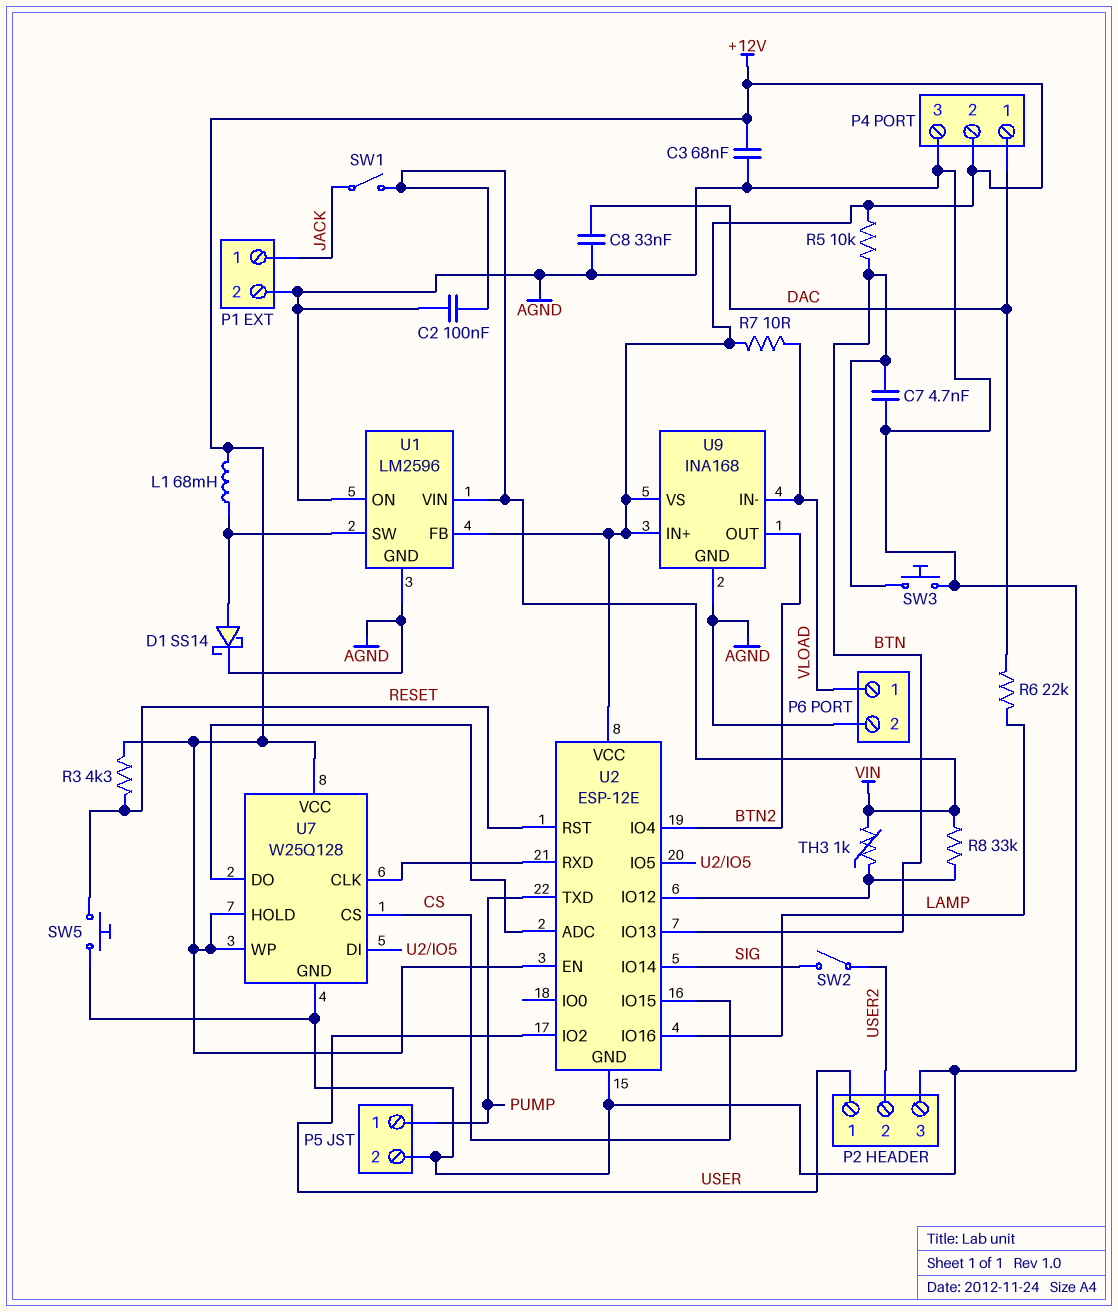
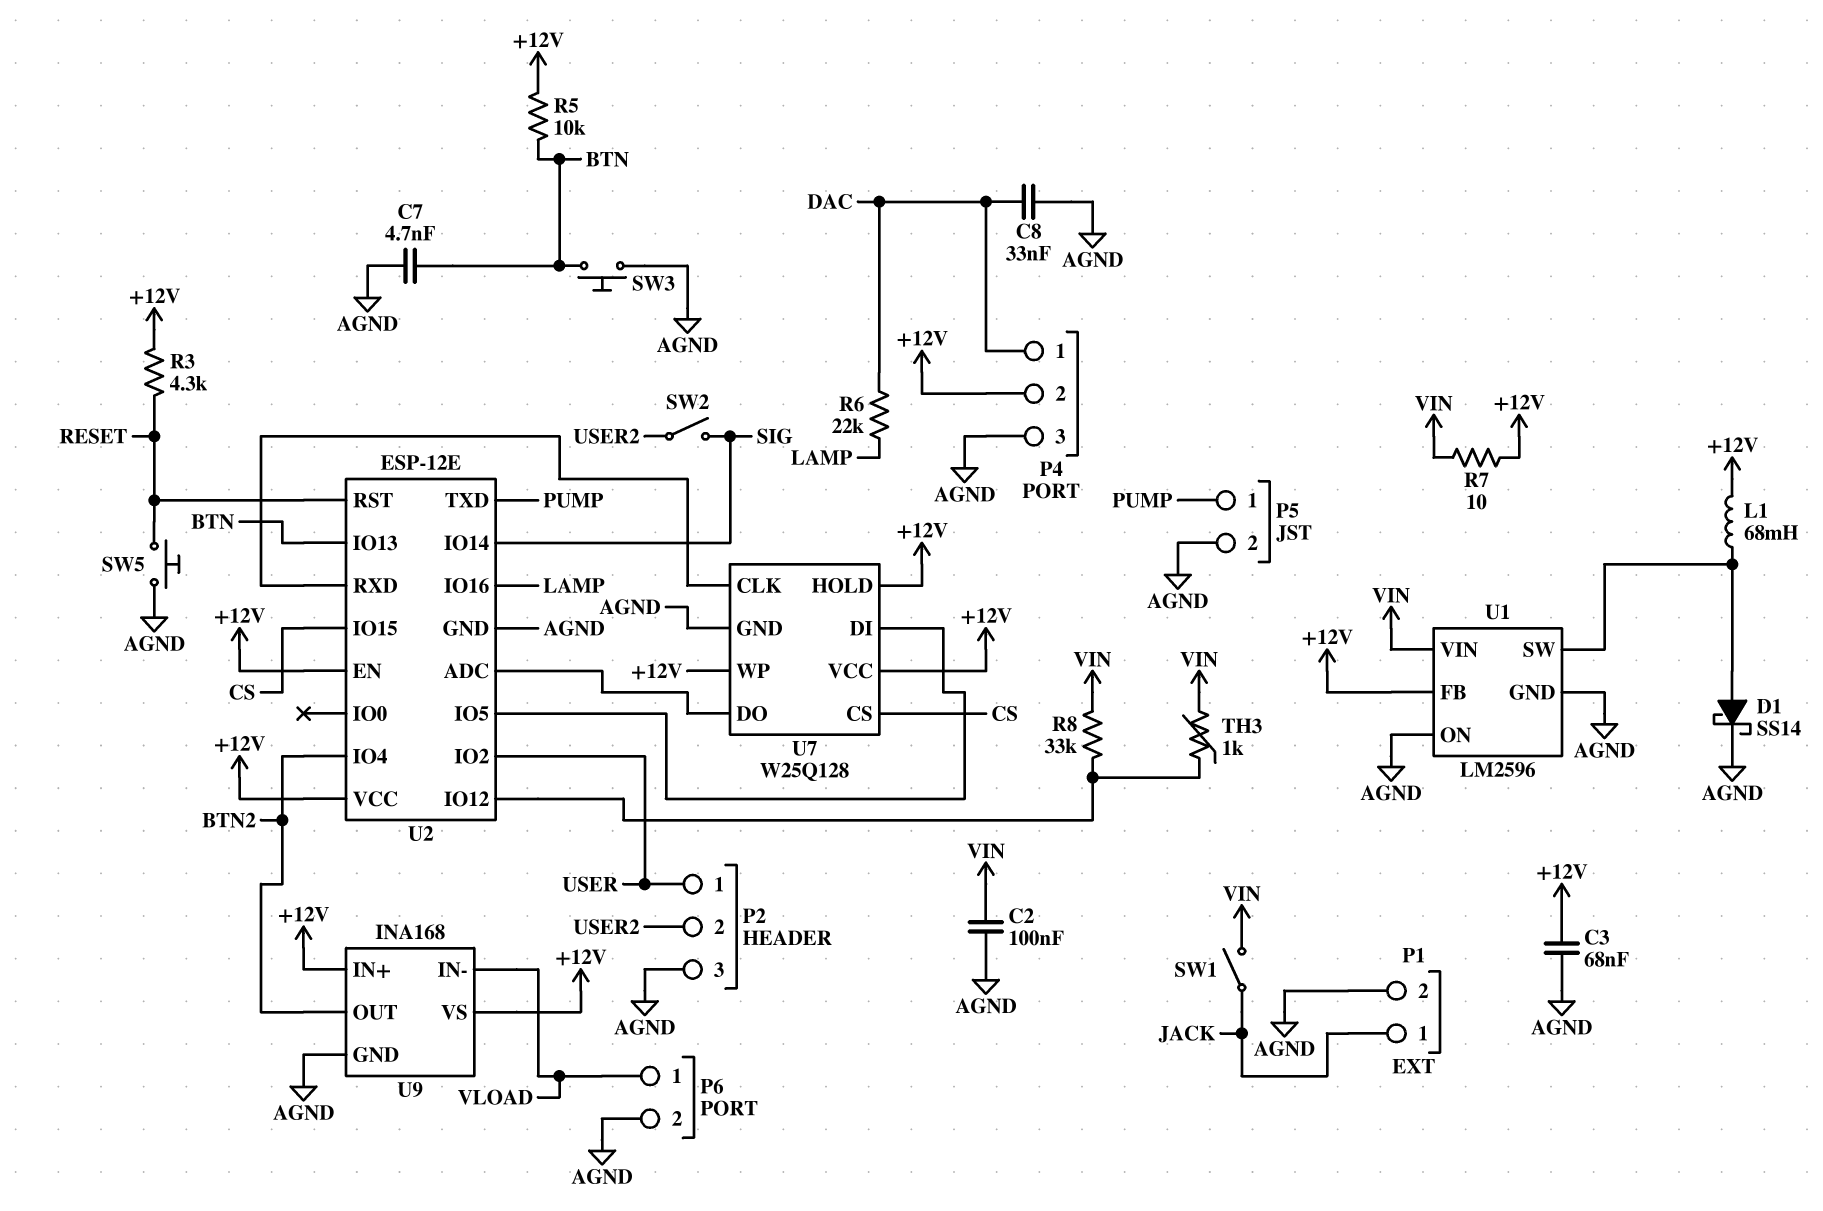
R7: 10 (+12V, VLOAD) -> 10 (+12V, VIN)

